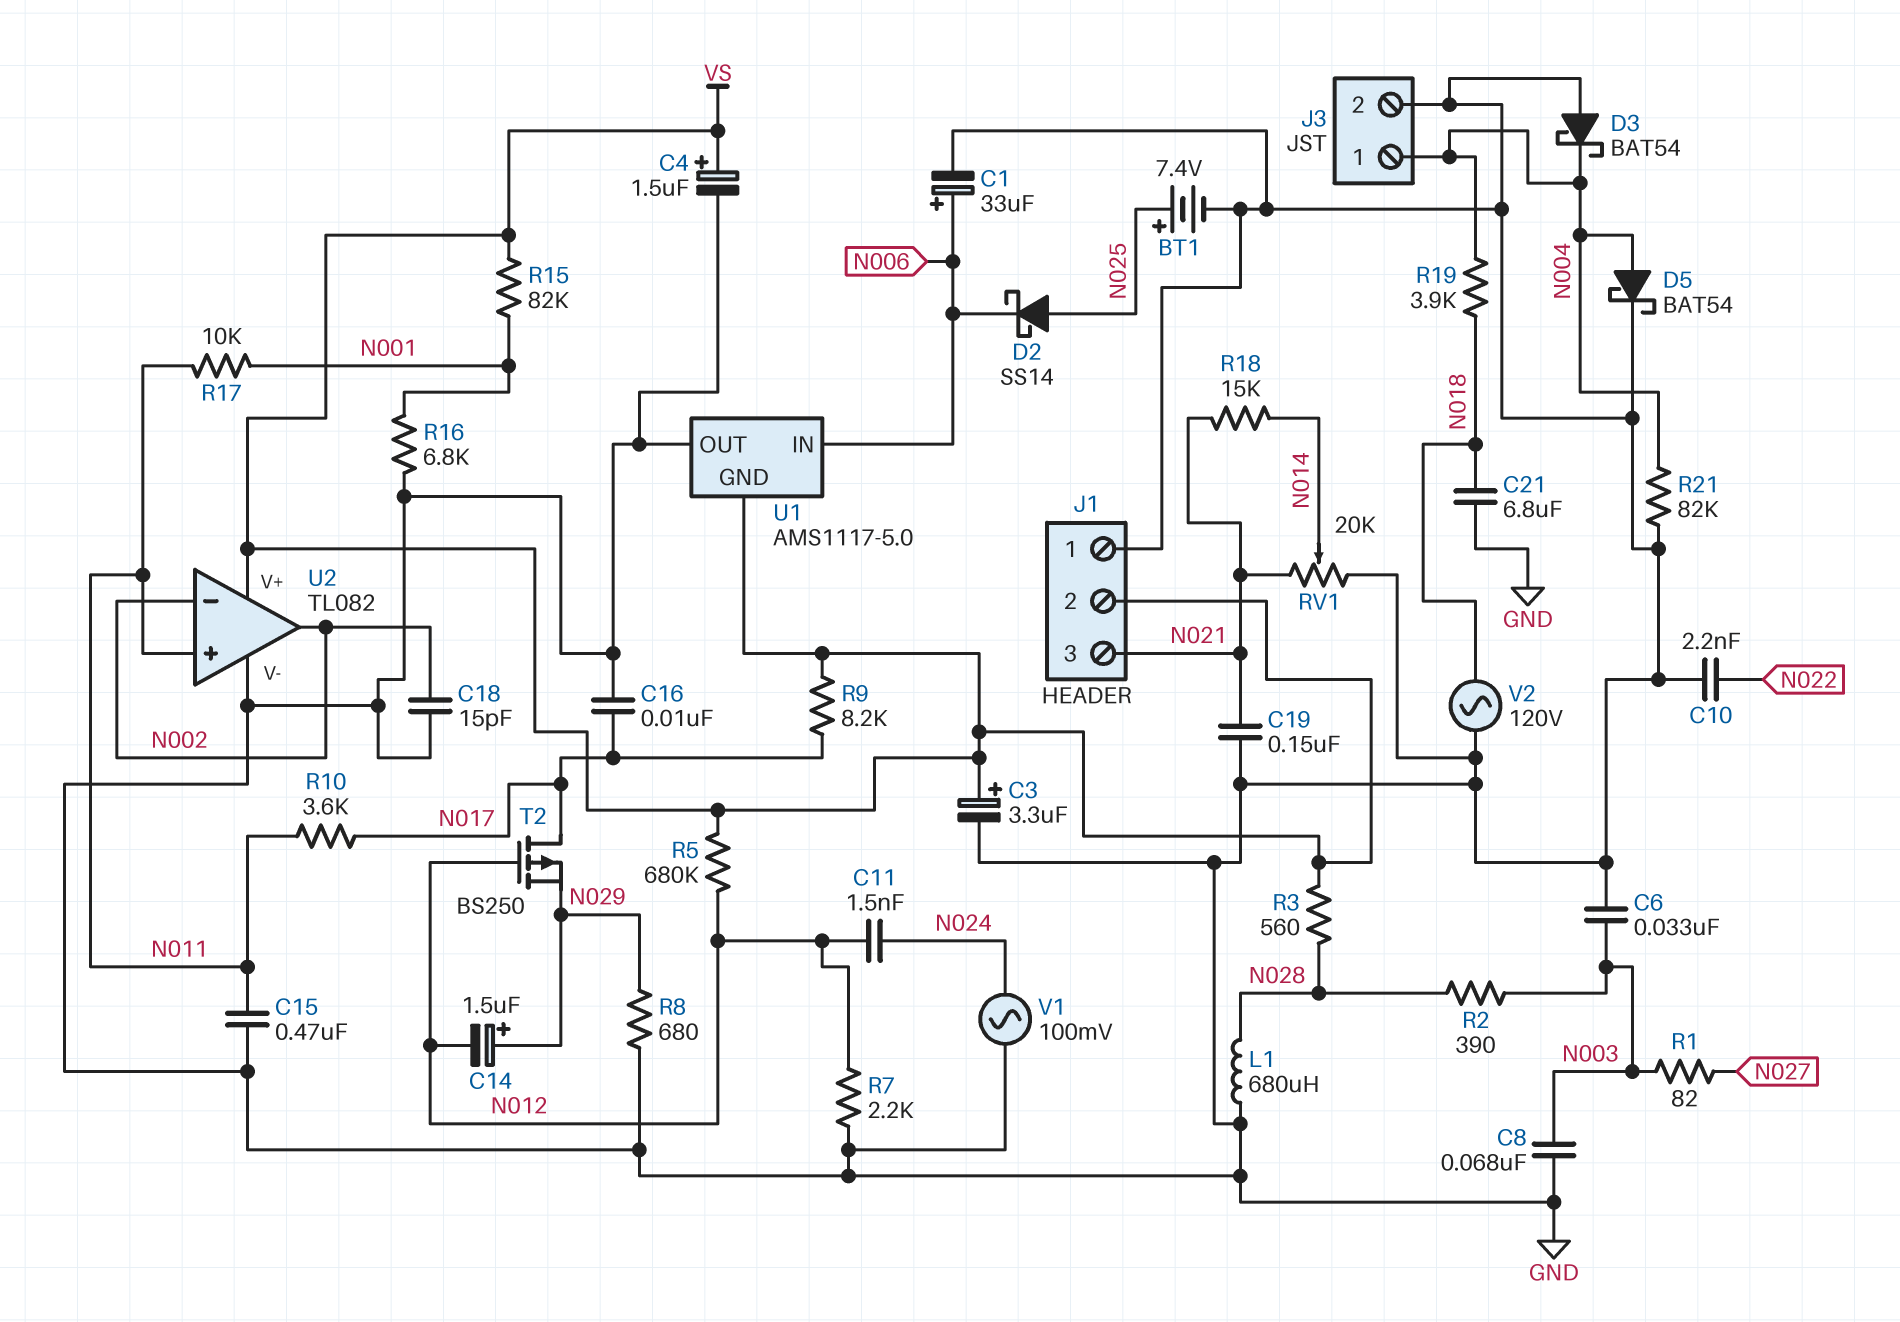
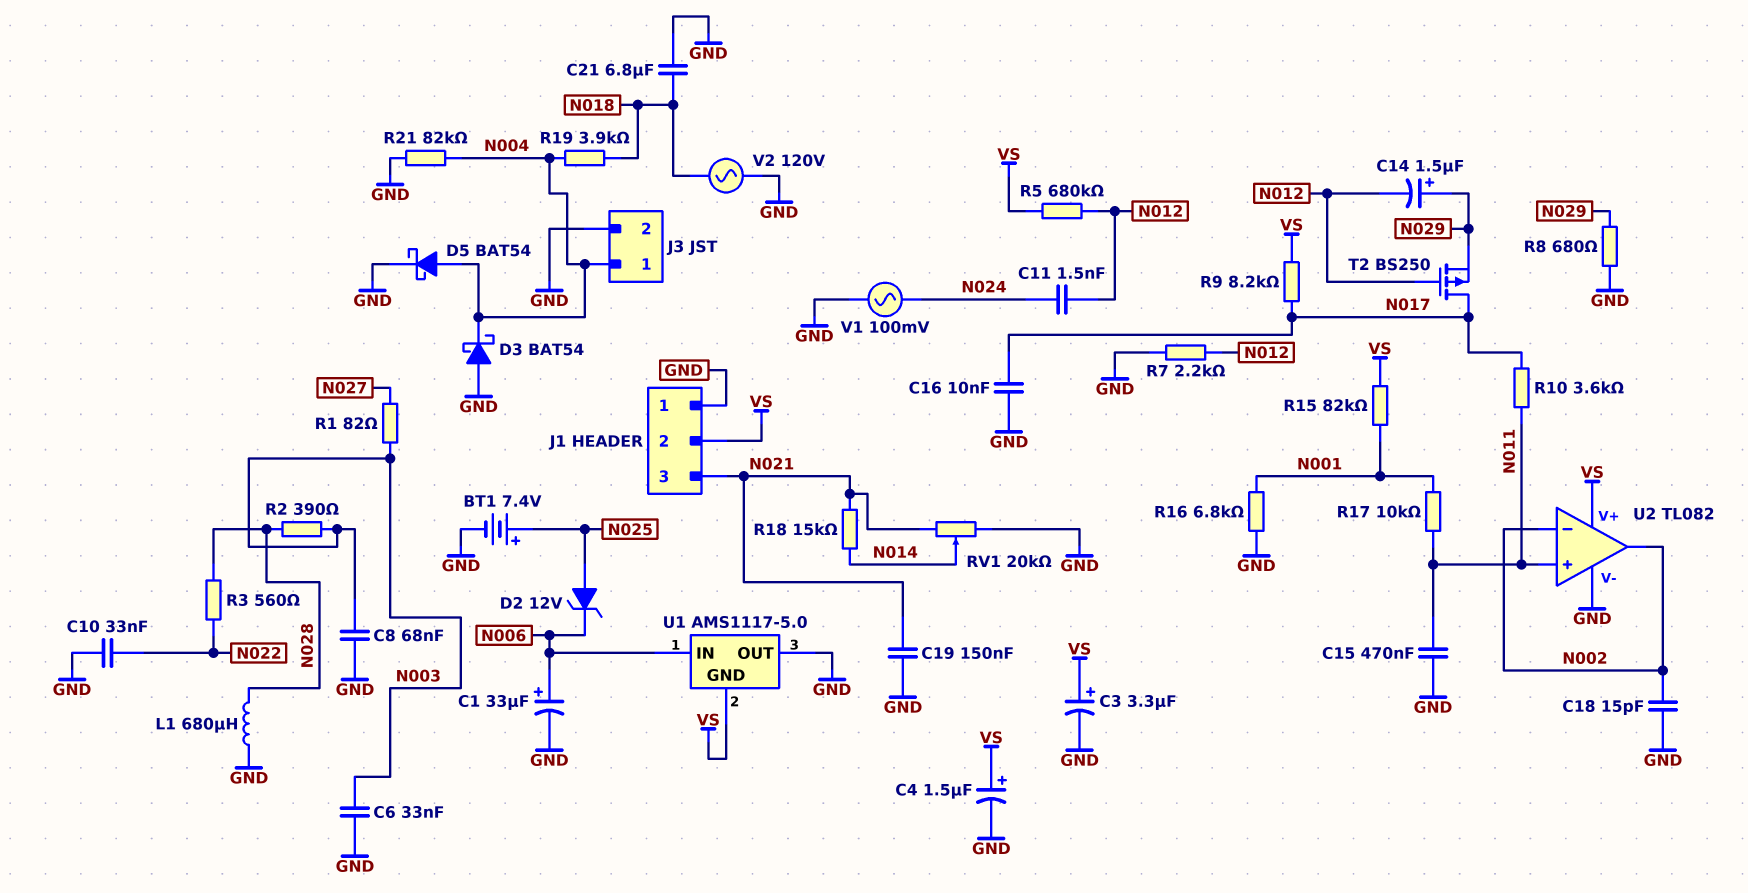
C10: 2.2nF (GND, N022) -> 33nF (GND, N022)
D2: schottky SS14 (A N025, K N006) -> zener 12V (A N025, K N006)
R3: 560 (N028, VS) -> 560 (N022, N028)

